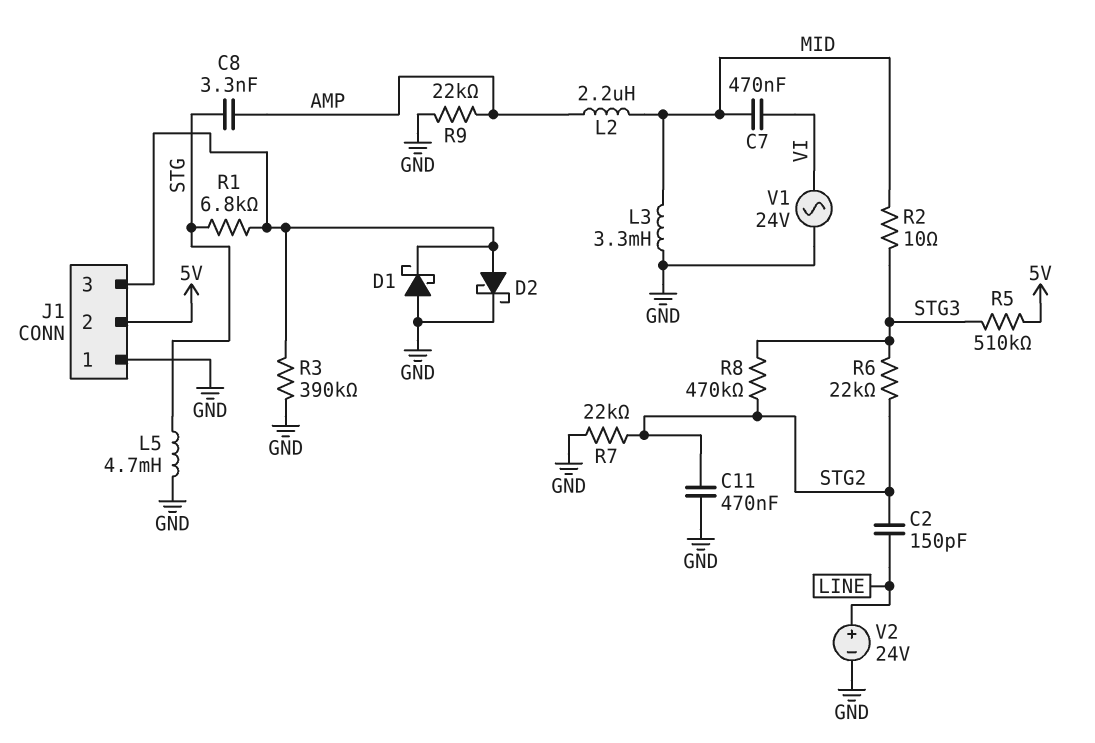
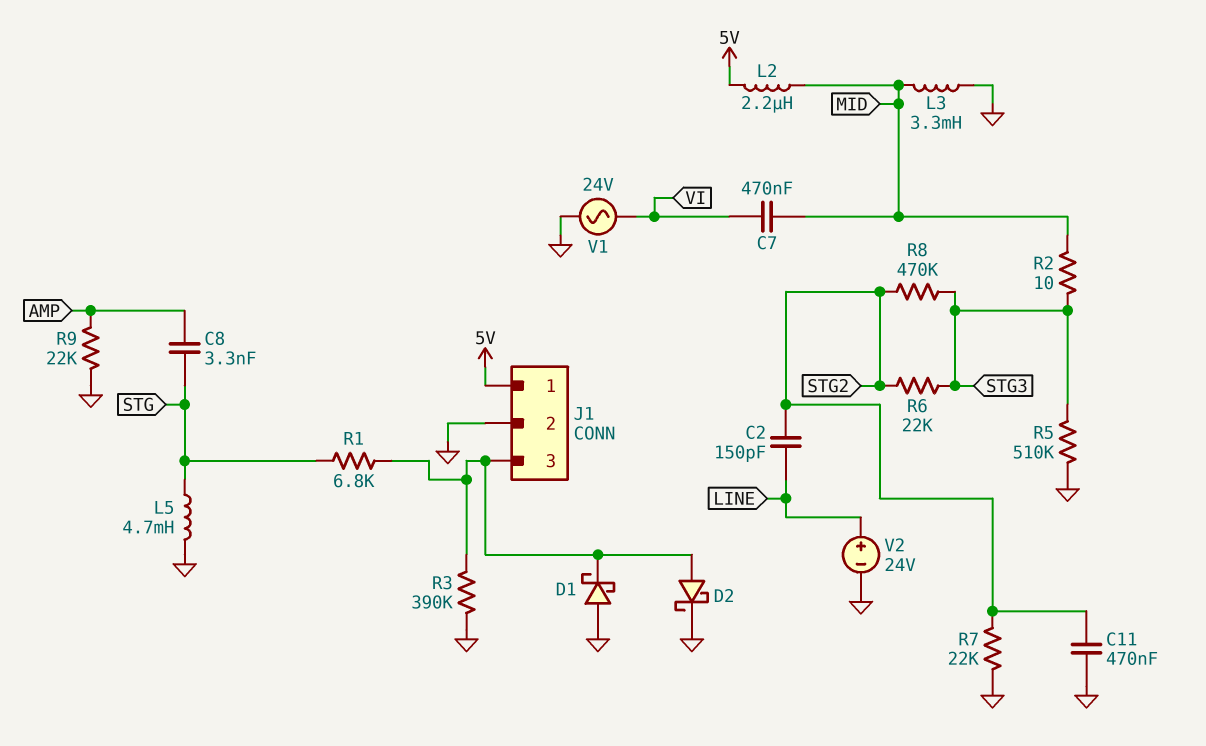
J1 pin 1: GND -> 5V
J1 pin 2: 5V -> GND
L2: 2.2uH (AMP, MID) -> 2.2uH (5V, MID)
R5: 510k (5V, STG3) -> 510k (GND, STG3)

